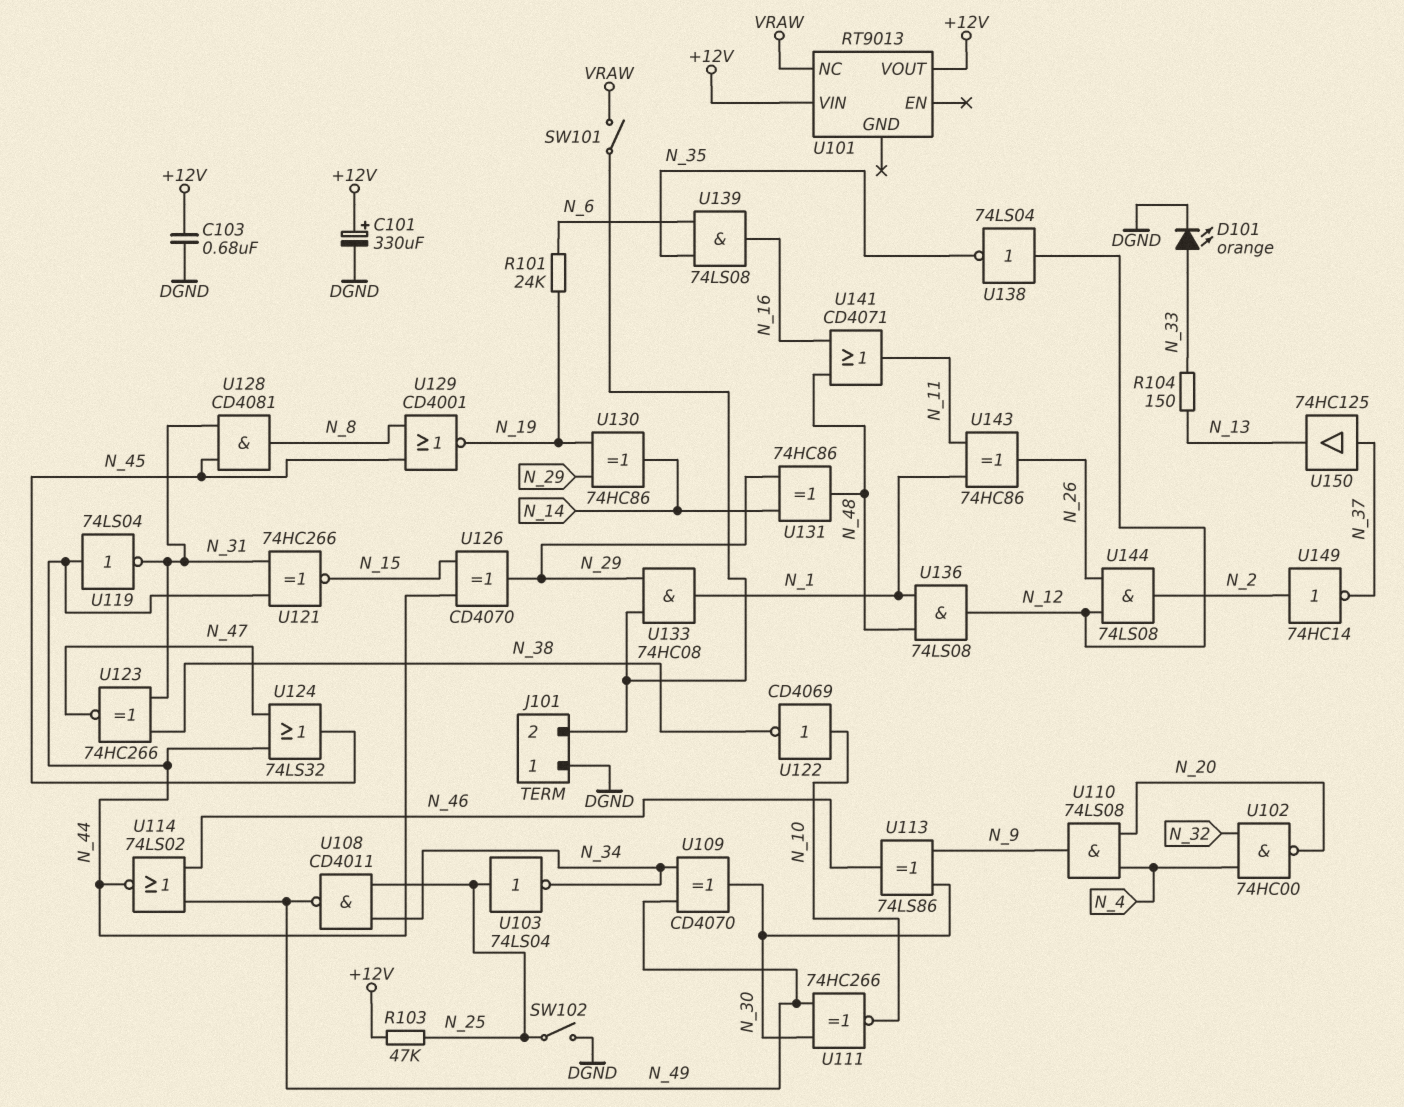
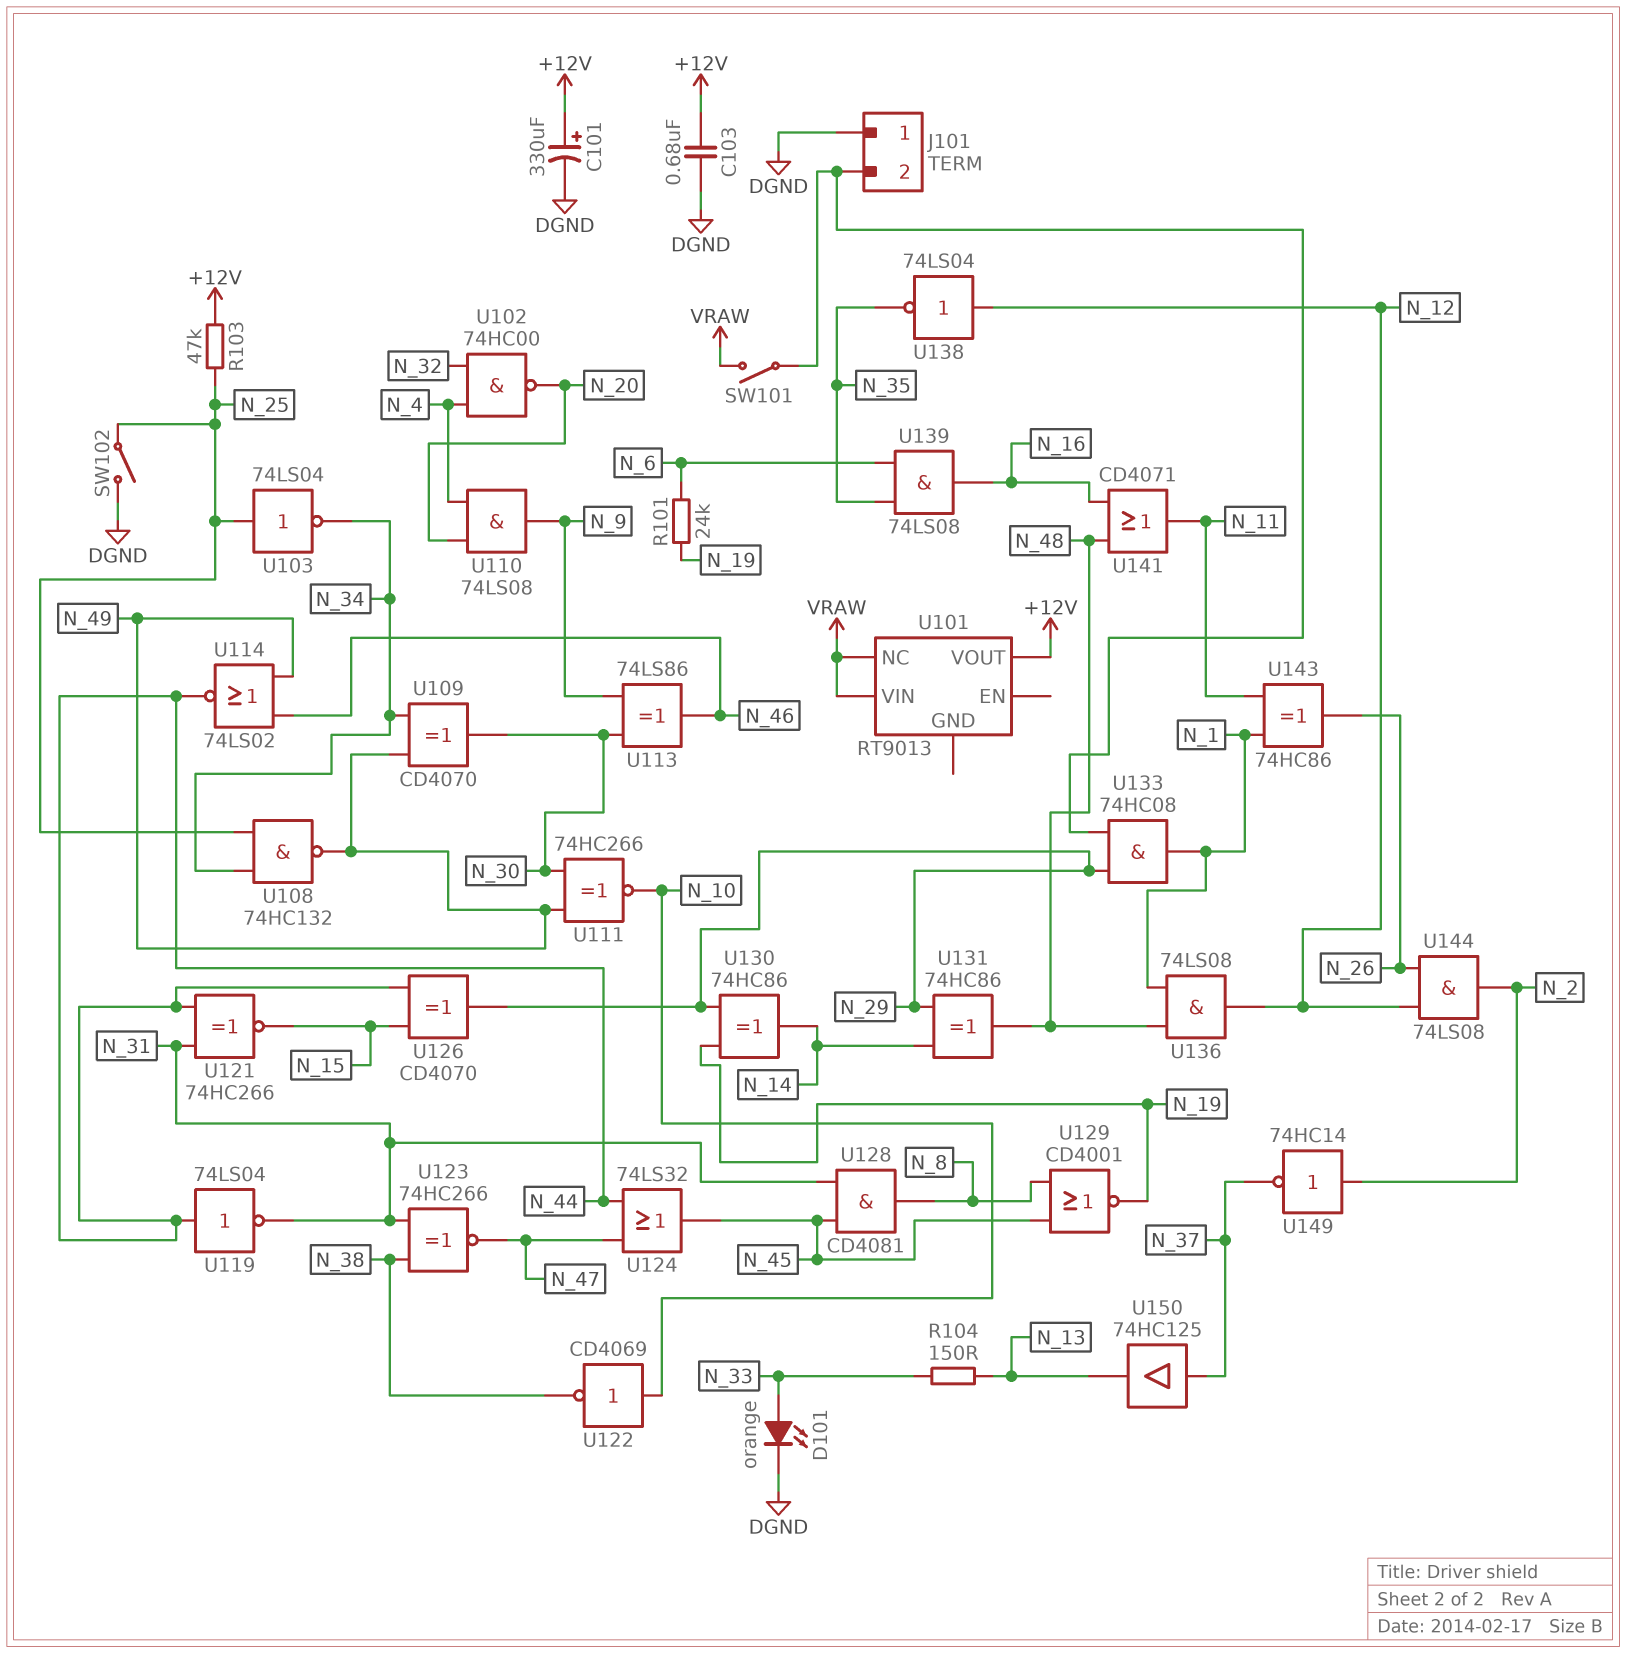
U101 pin VIN: +12V -> VRAW
U108: NAND CD4011 (in N_25, in N_34, out N_49) -> NAND 74HC132 (in N_25, in N_34, out N_49)

